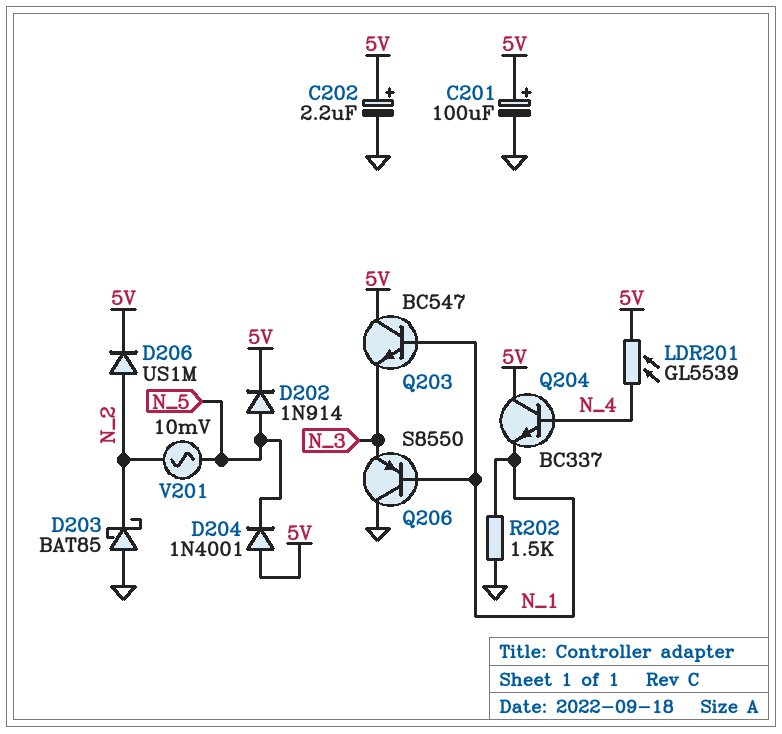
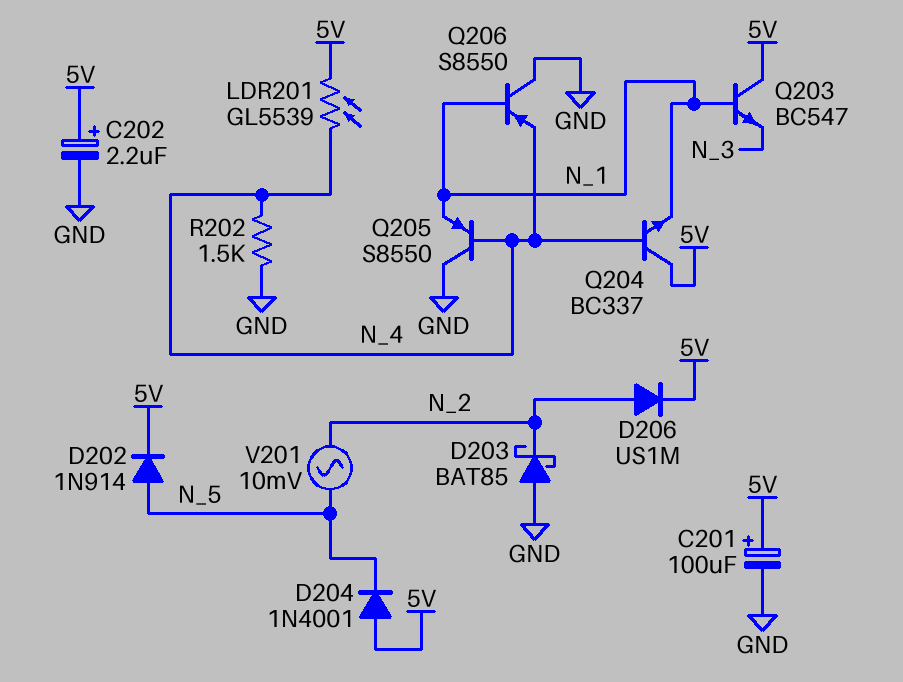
Q205: none -> PNP S8550 (B N_4, C GND, E N_1)
Q206: PNP S8550 (B N_1, C GND, E N_3) -> PNP S8550 (B N_1, C GND, E N_4)
R202: 1.5k (GND, N_1) -> 1.5k (GND, N_4)

